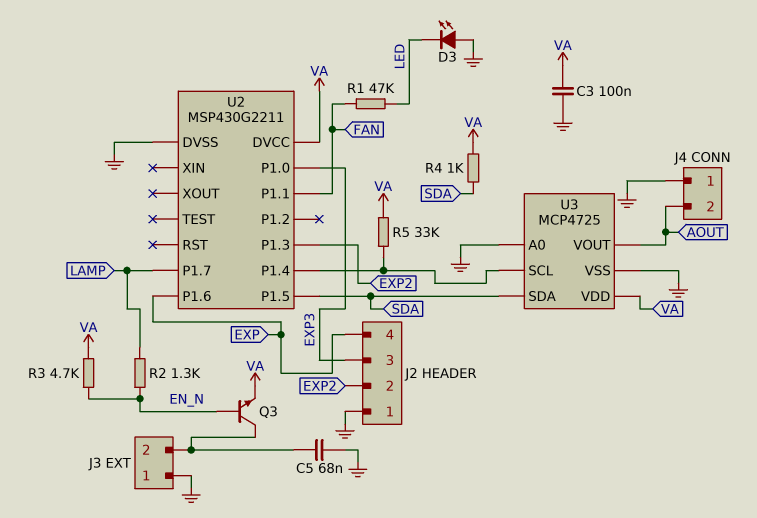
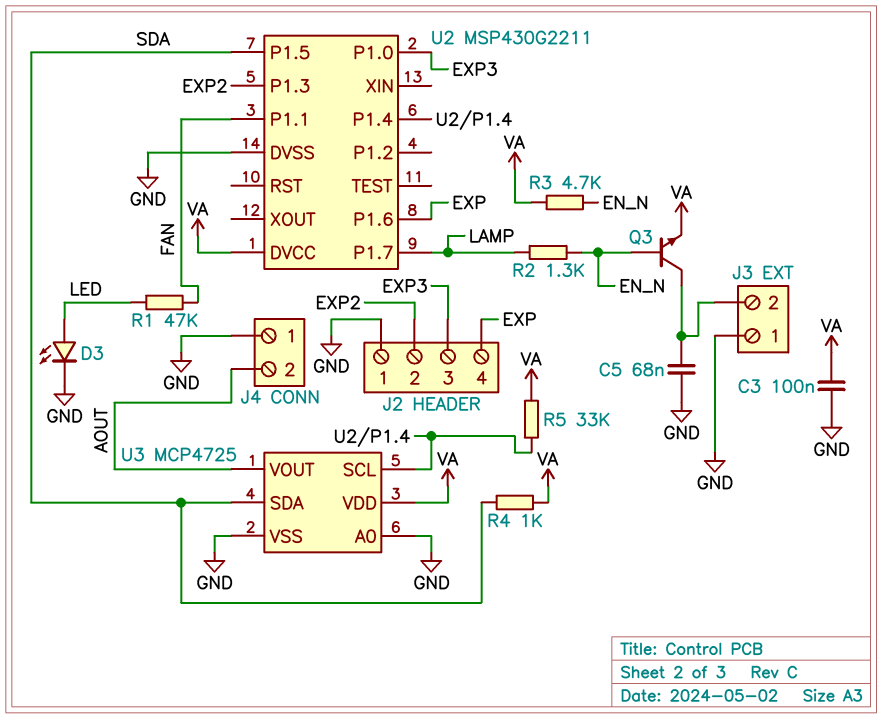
D3: LED (A GND, K LED) -> LED (A LED, K GND)

